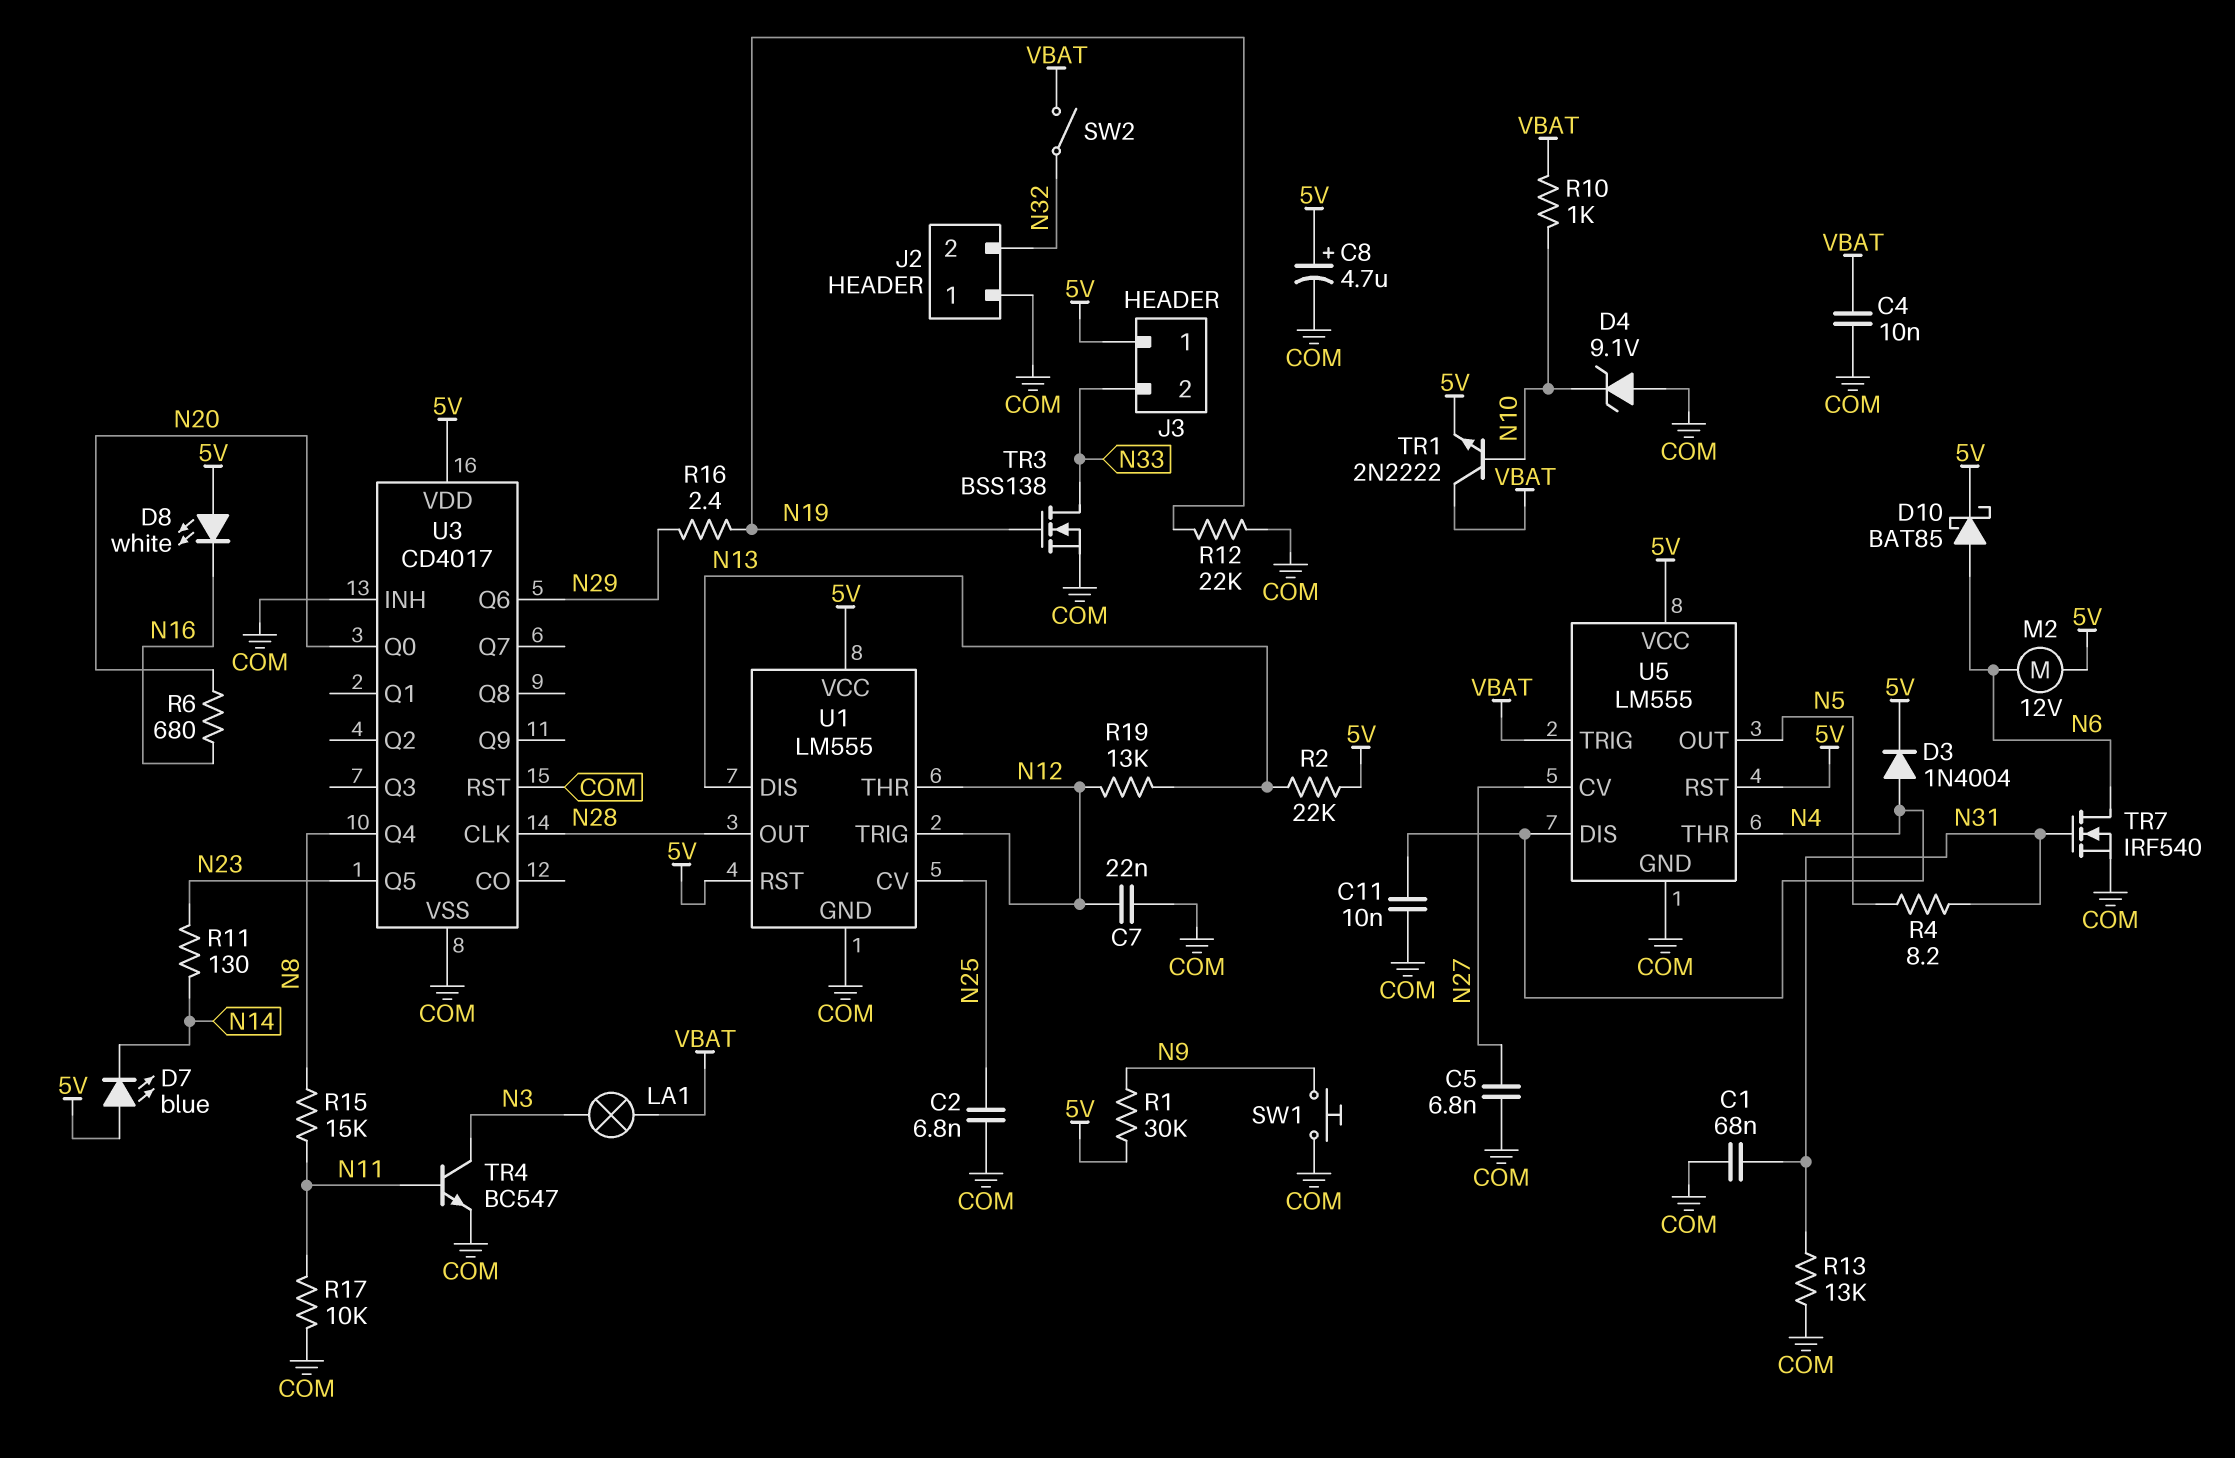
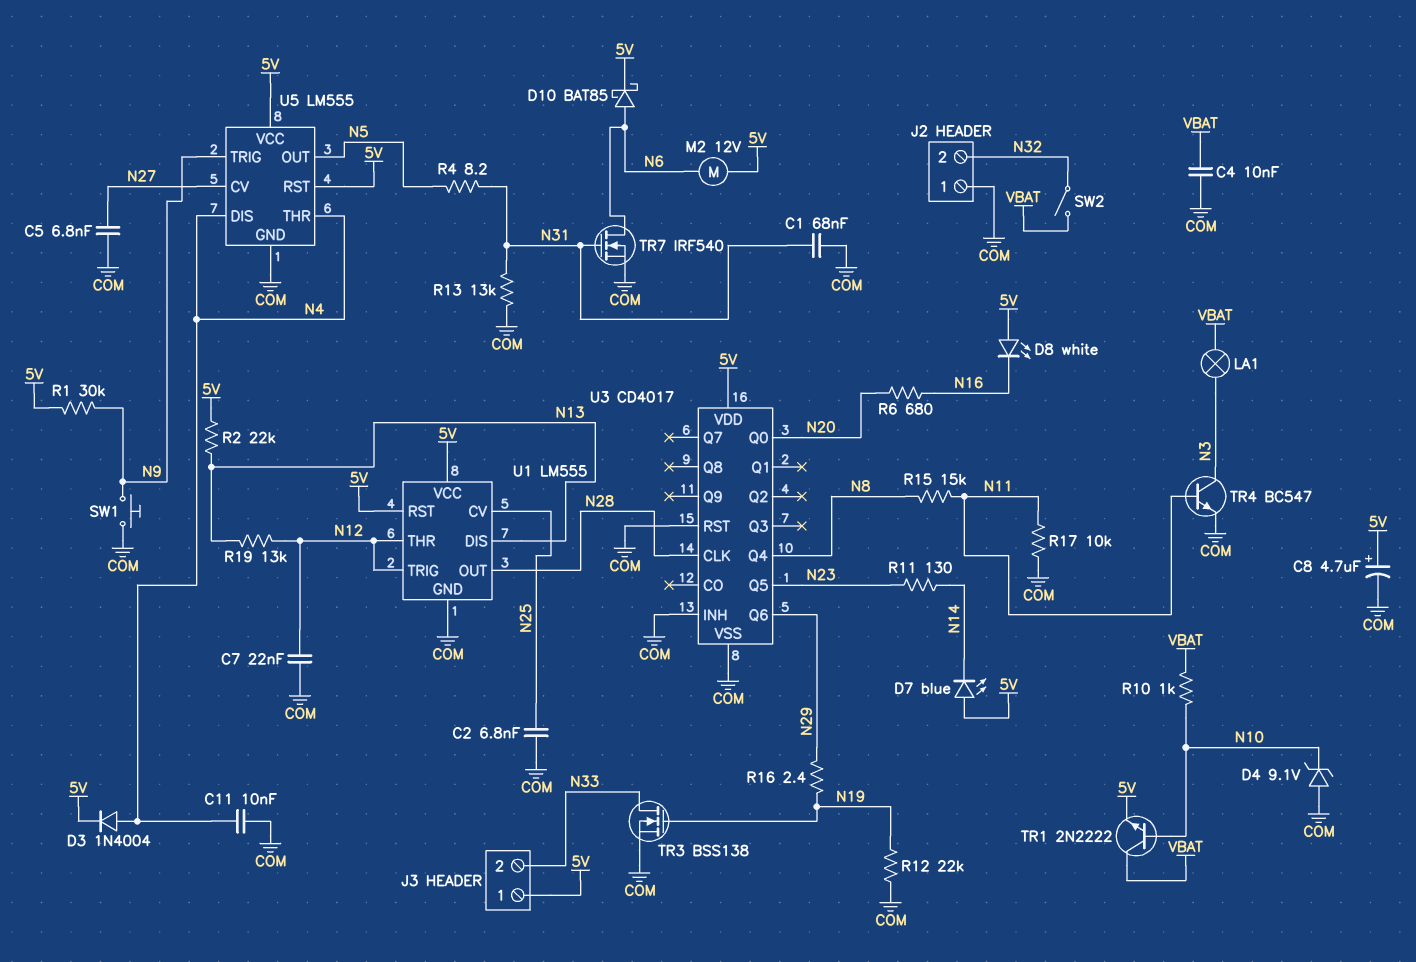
U5 pin TRIG: VBAT -> N9

